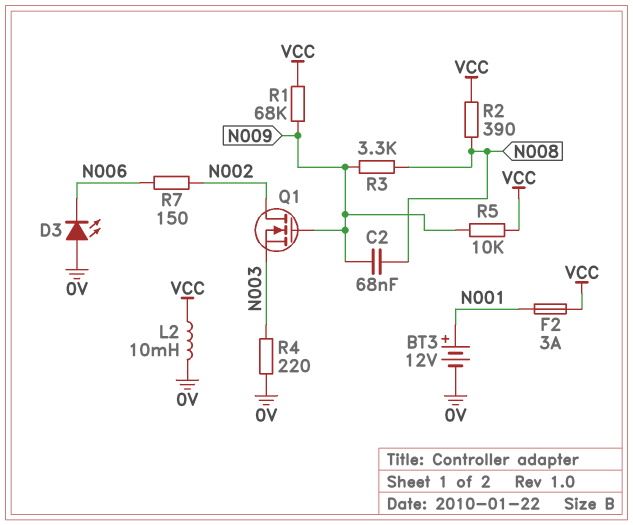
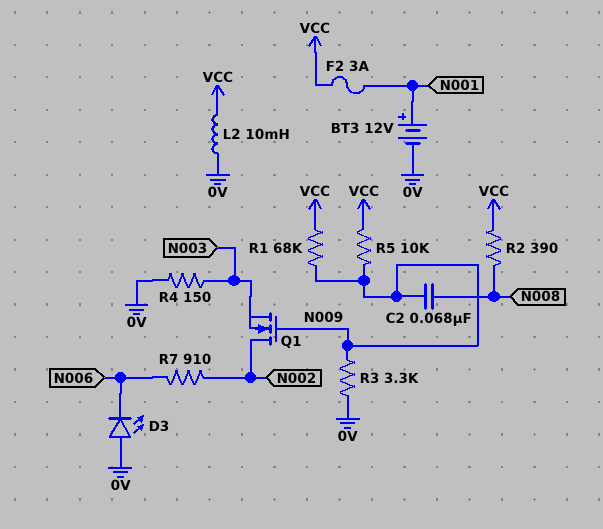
R3: 3.3k (N008, N009) -> 3.3k (0V, N009)
R4: 220 (0V, N003) -> 150 (0V, N003)
R7: 150 (N002, N006) -> 910 (N002, N006)

